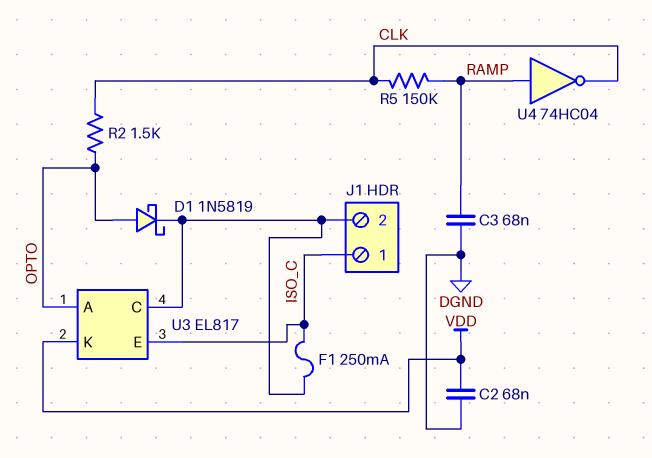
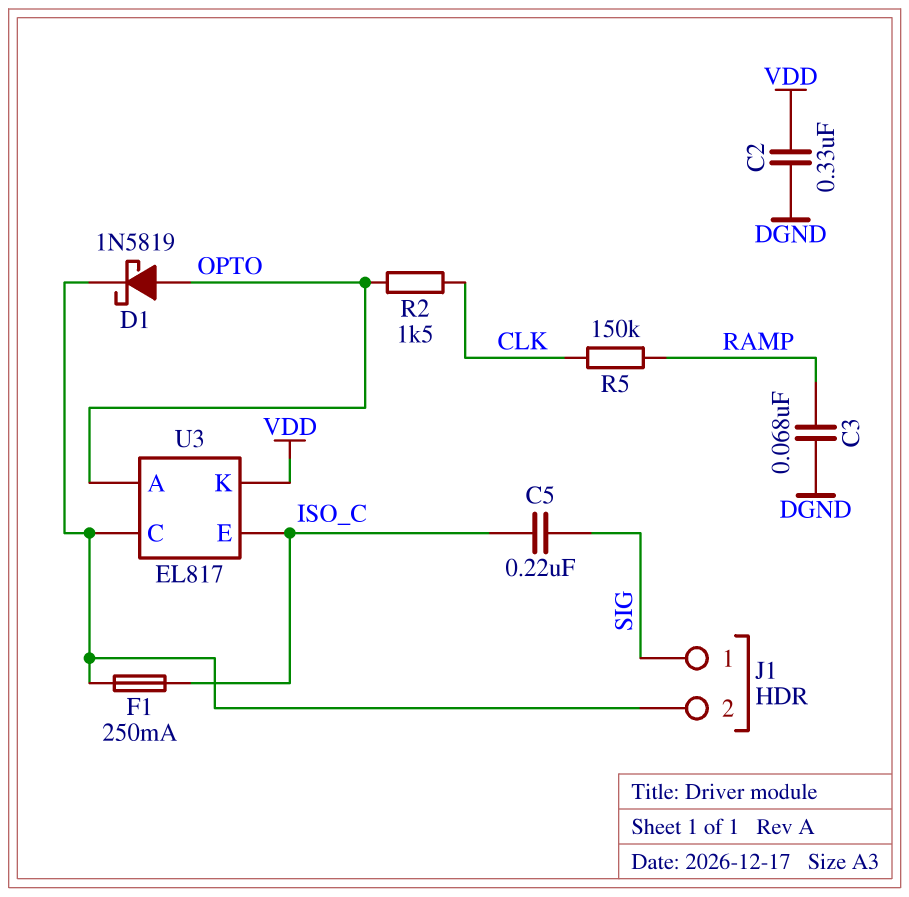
C2: 68nF (DGND, VDD) -> 330nF (DGND, VDD)
C5: none -> 220nF (ISO_C, SIG)
J1 pin 1: ISO_C -> SIG
U4: NOT 74HC04 (in RAMP, out CLK) -> none

